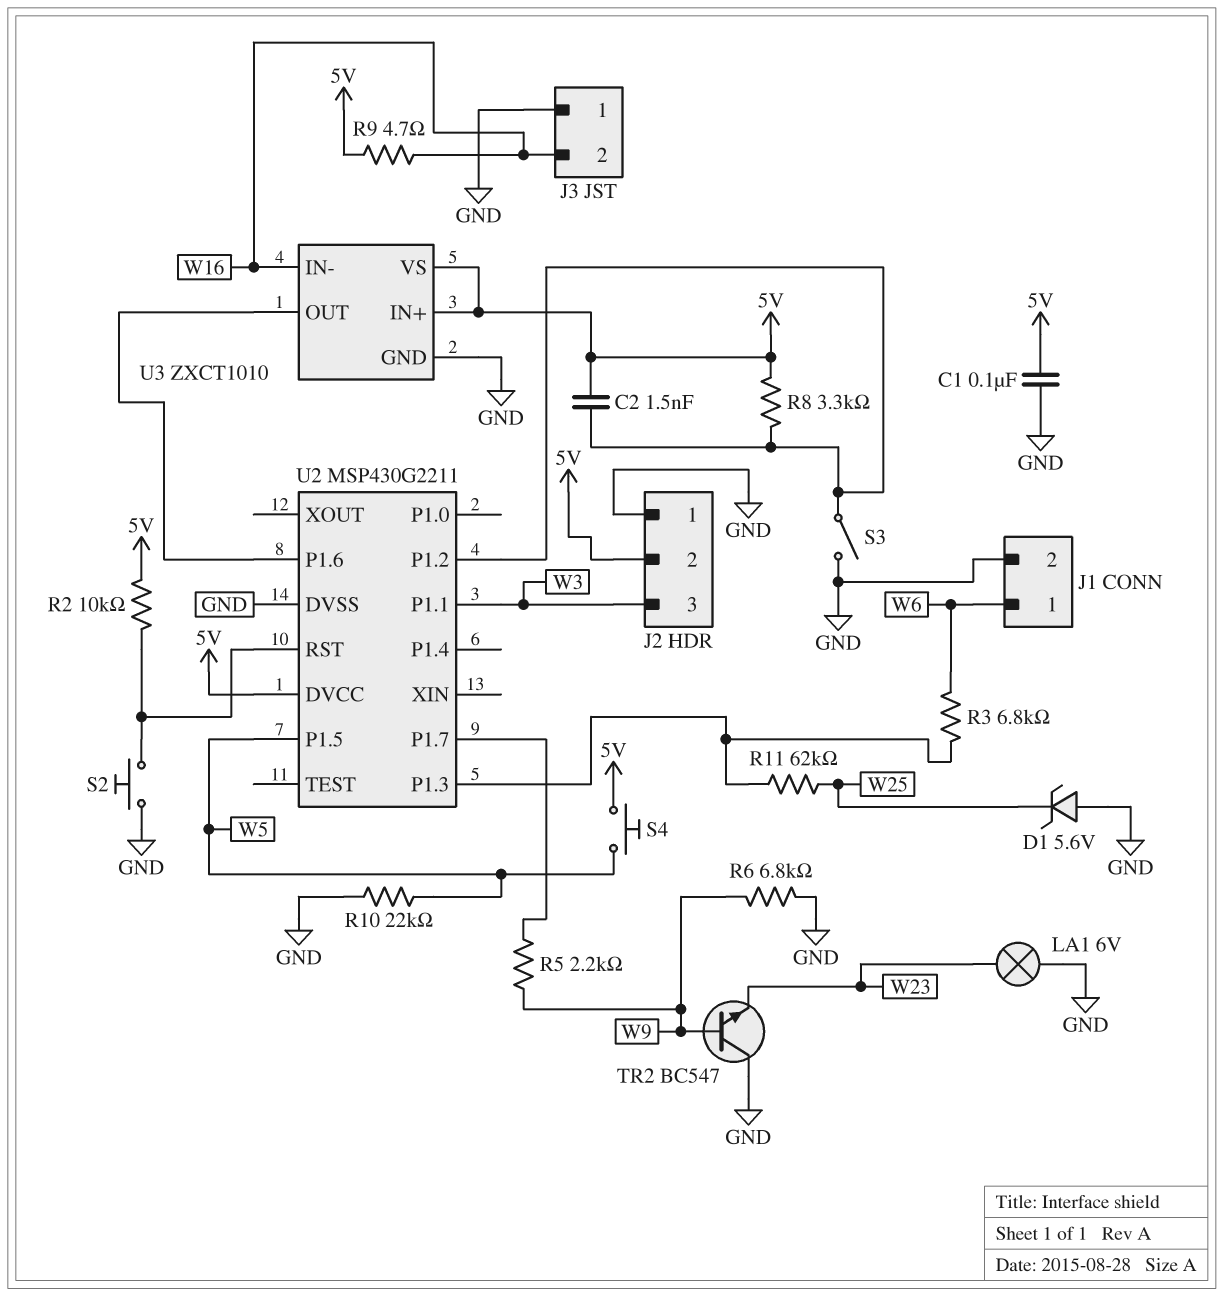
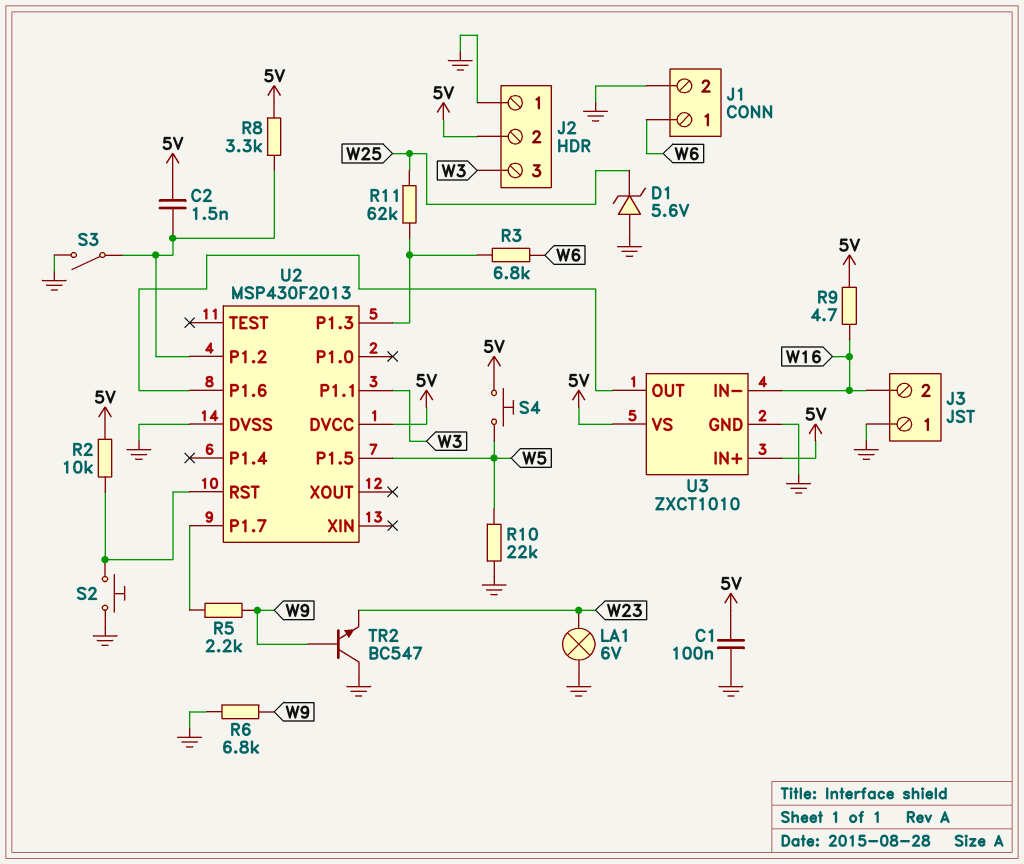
U2: MSP430G2211 -> MSP430F2013

